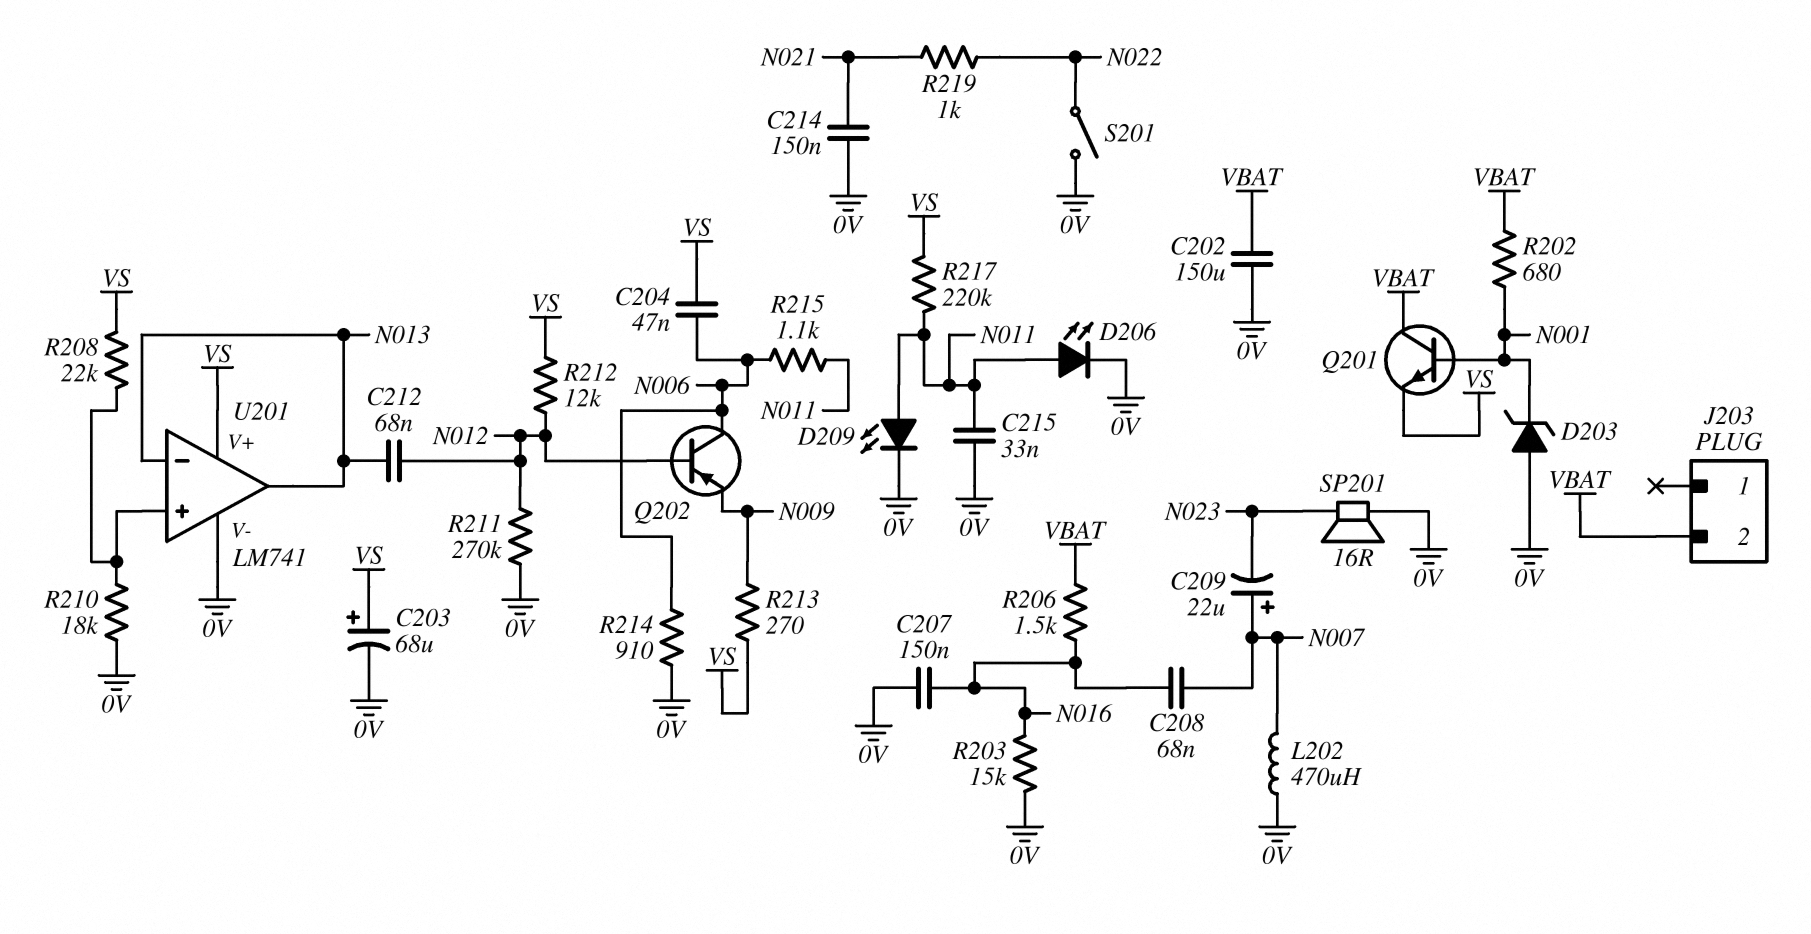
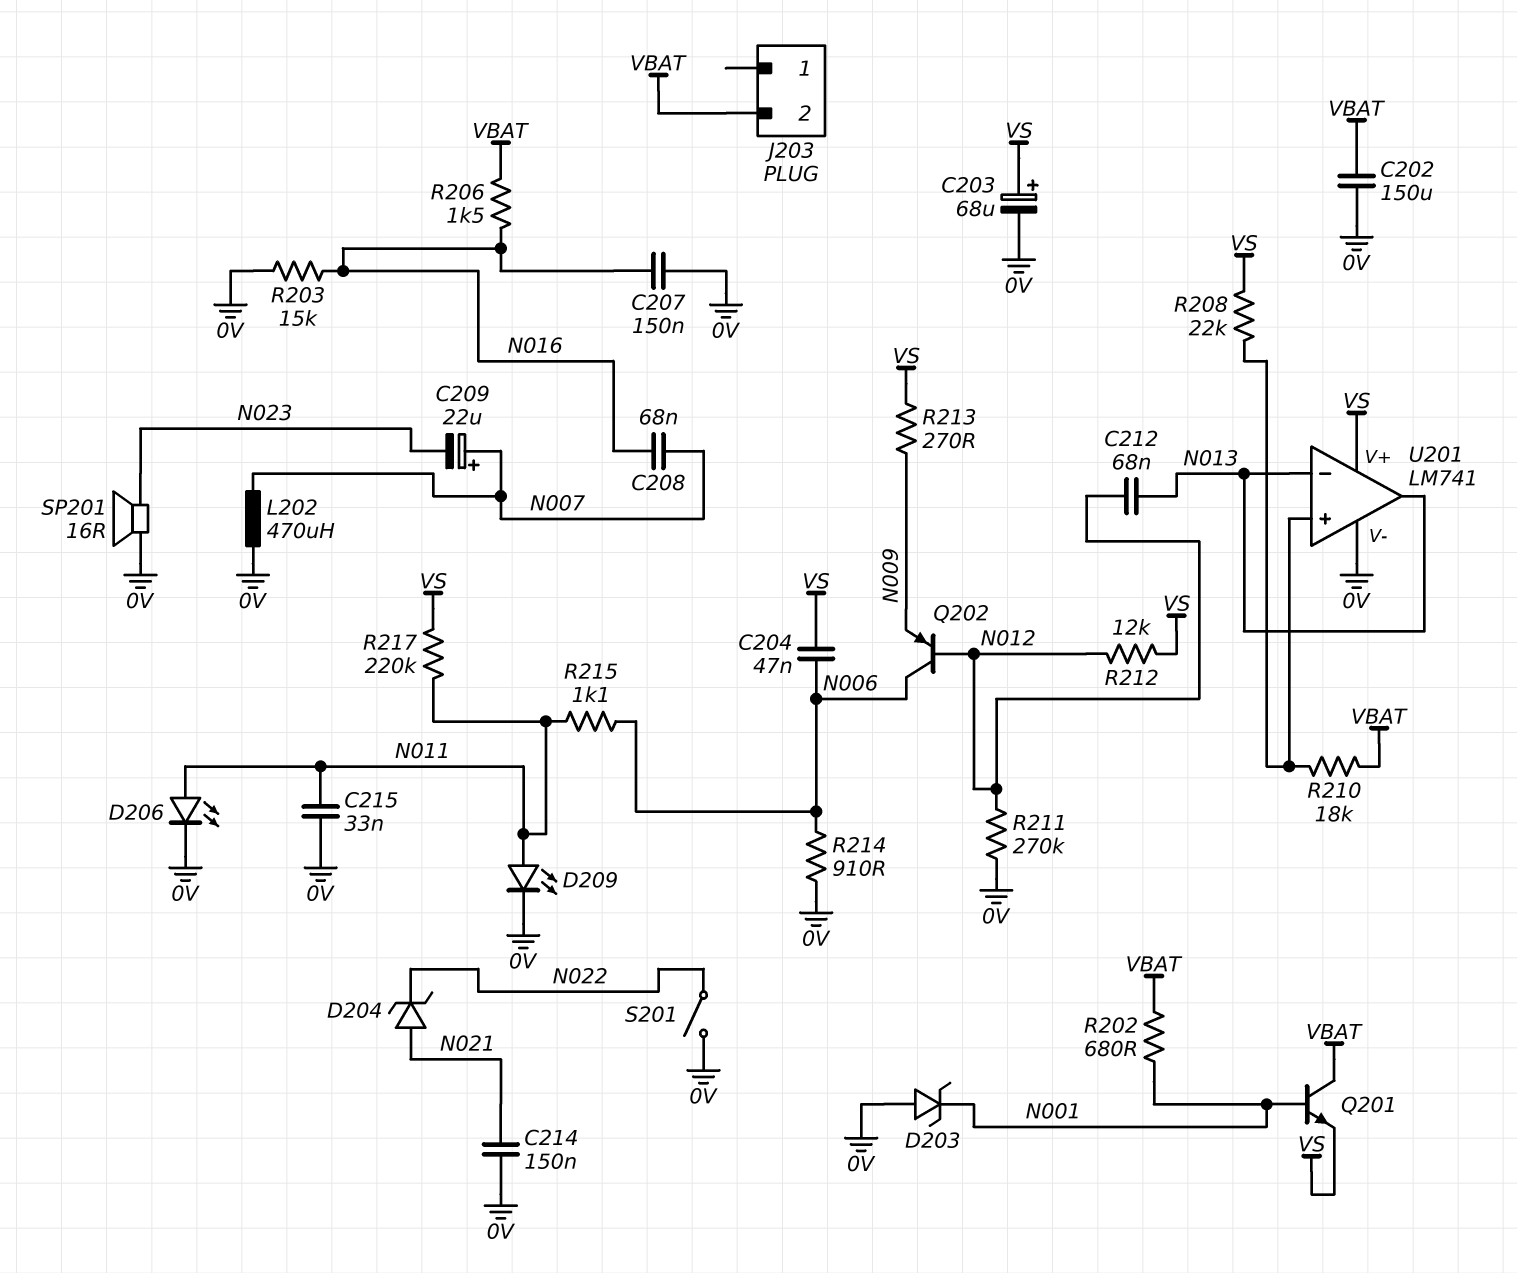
D204: none -> zener (A N021, K N022)
R210: 18k (0V, U201/in+) -> 18k (U201/in+, VBAT)
R219: 1k (N021, N022) -> none

